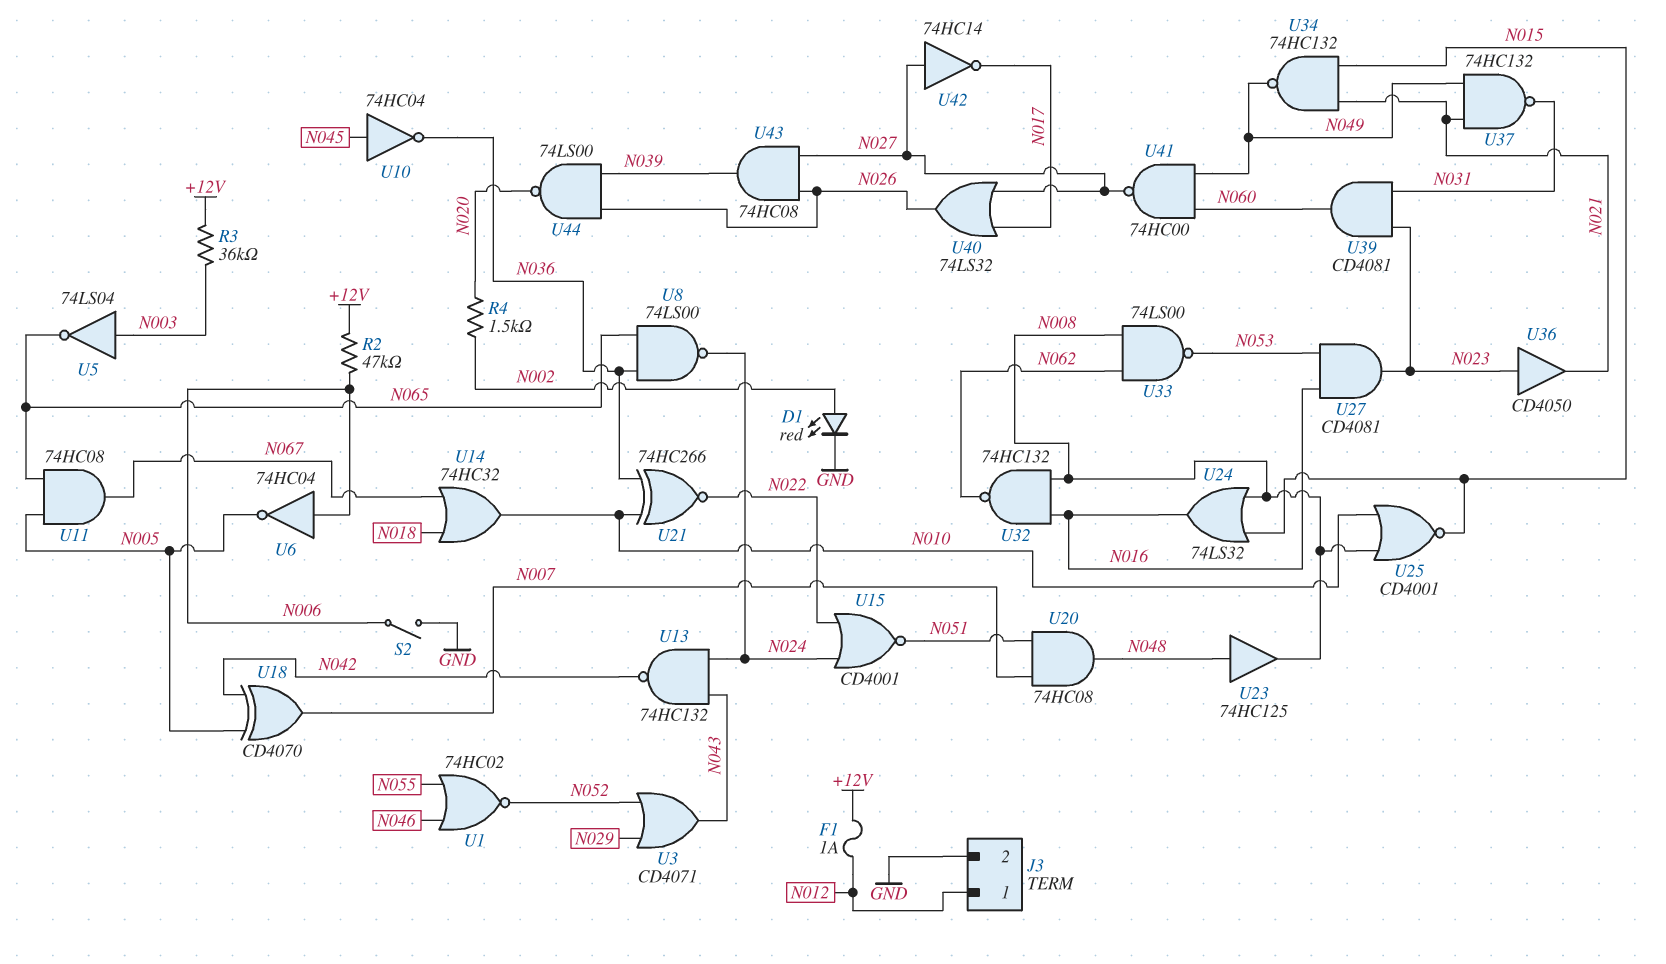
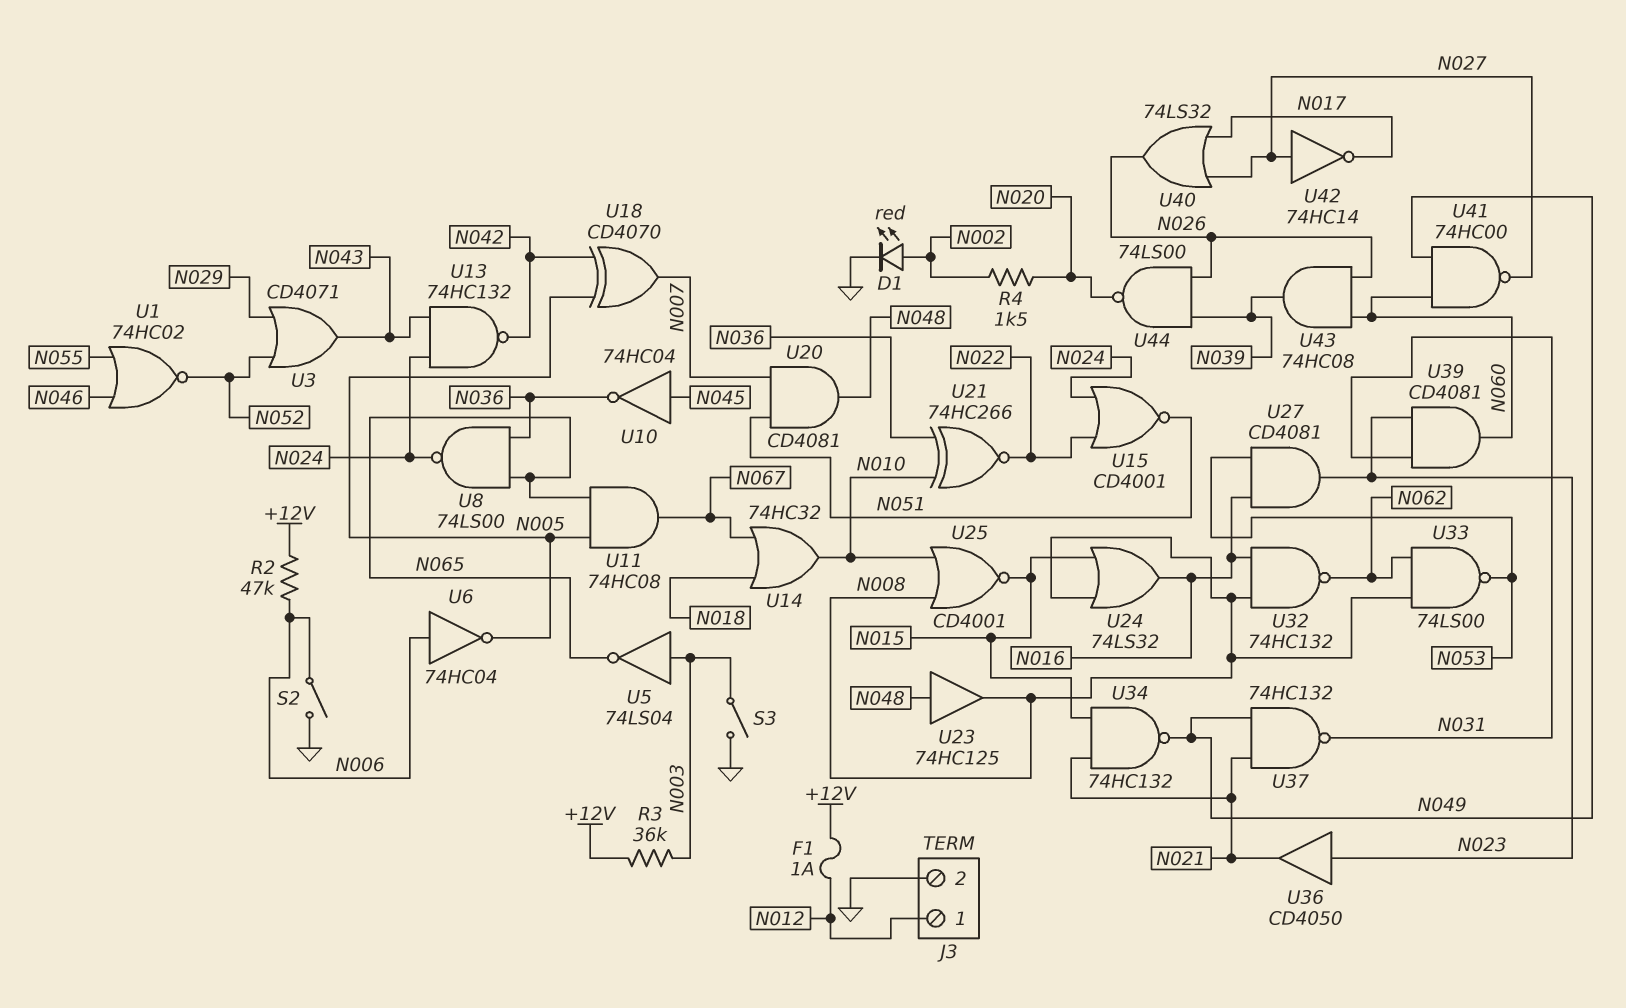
S3: none -> switch (GND, N003)
U20: AND 74HC08 (in N007, in N051, out N048) -> AND CD4081 (in N007, in N051, out N048)
U43: AND 74HC08 (in N026, in N027, out N039) -> AND 74HC08 (in N026, in N060, out N039)

